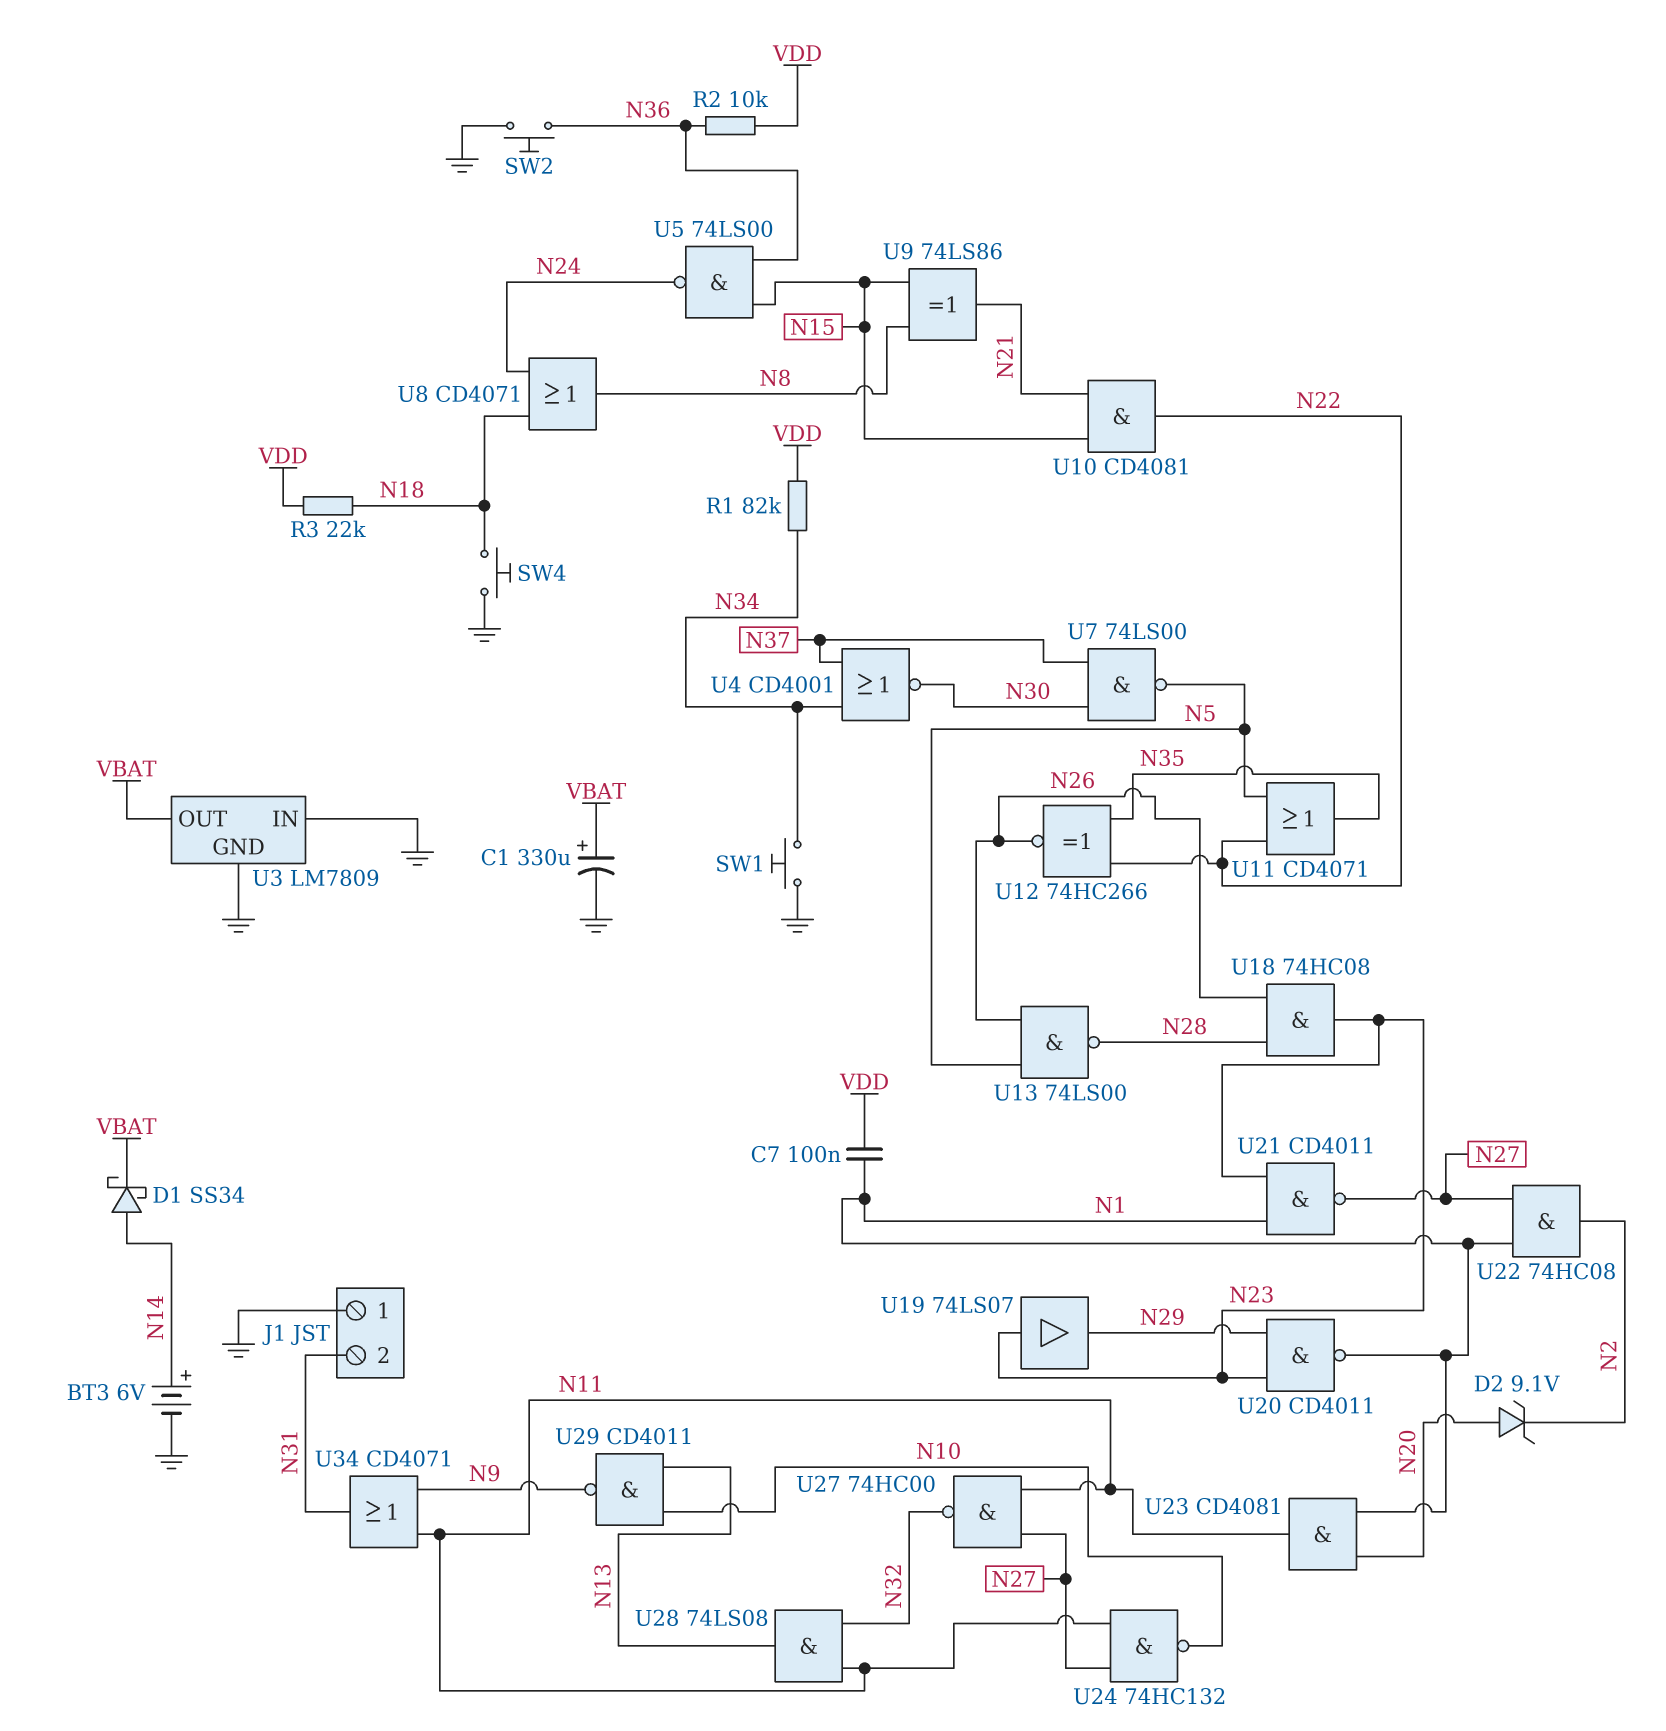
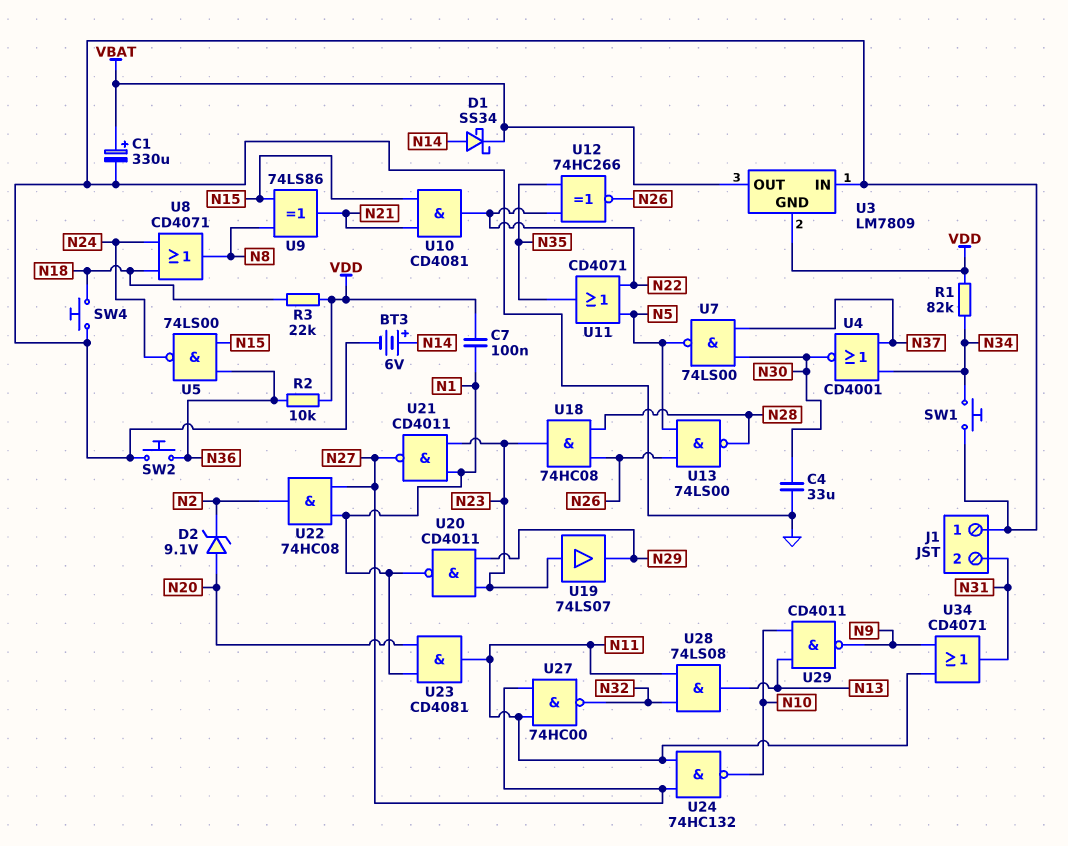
C4: none -> 33uF (GND, N30)
U3 pin GND: GND -> VDD

